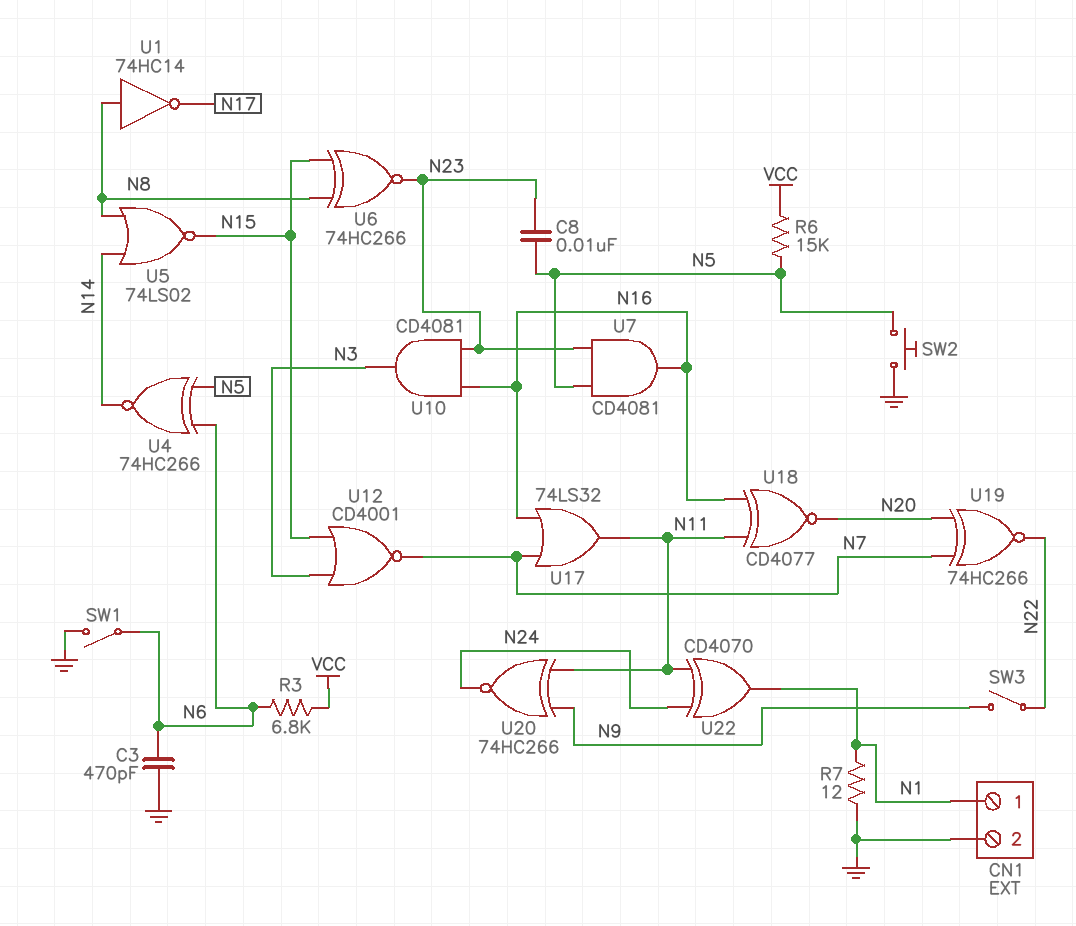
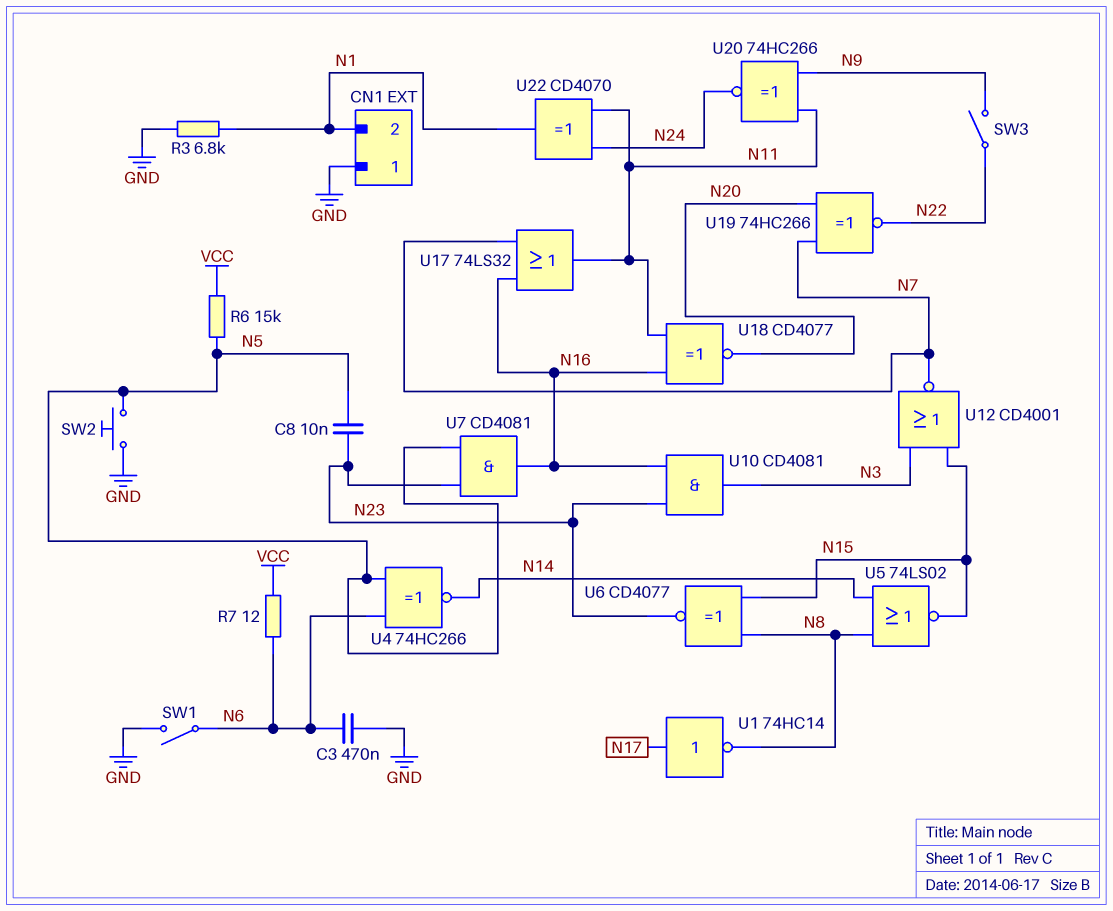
C3: 470pF (GND, N6) -> 470nF (GND, N6)
CN1 pin 1: N1 -> GND
CN1 pin 2: GND -> N1
R3: 6.8k (N6, VCC) -> 6.8k (GND, N1)
R7: 12 (GND, N1) -> 12 (N6, VCC)
U1: NOT 74HC14 (in N8, out N17) -> NOT 74HC14 (in N17, out N8)
U6: XNOR 74HC266 (in N8, in N15, out N23) -> XNOR CD4077 (in N8, in N15, out N23)

